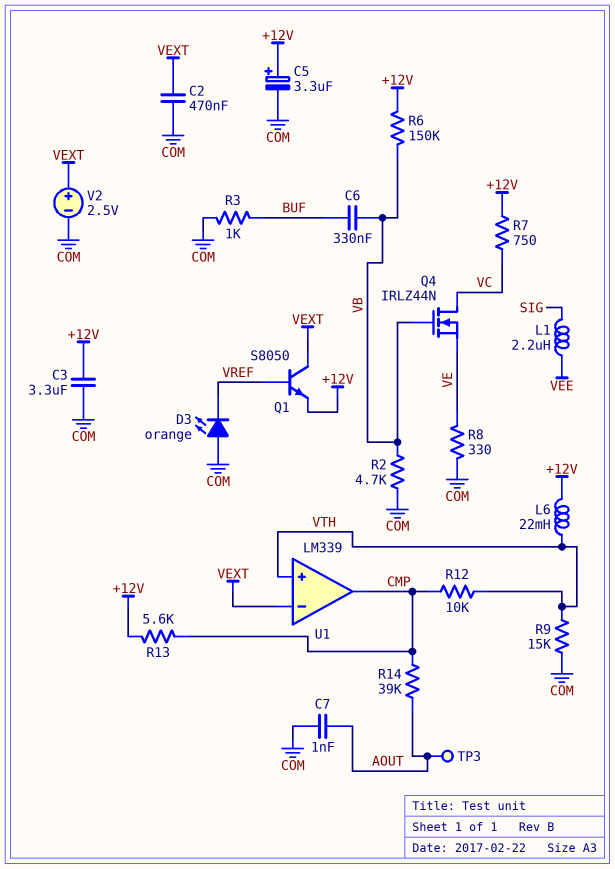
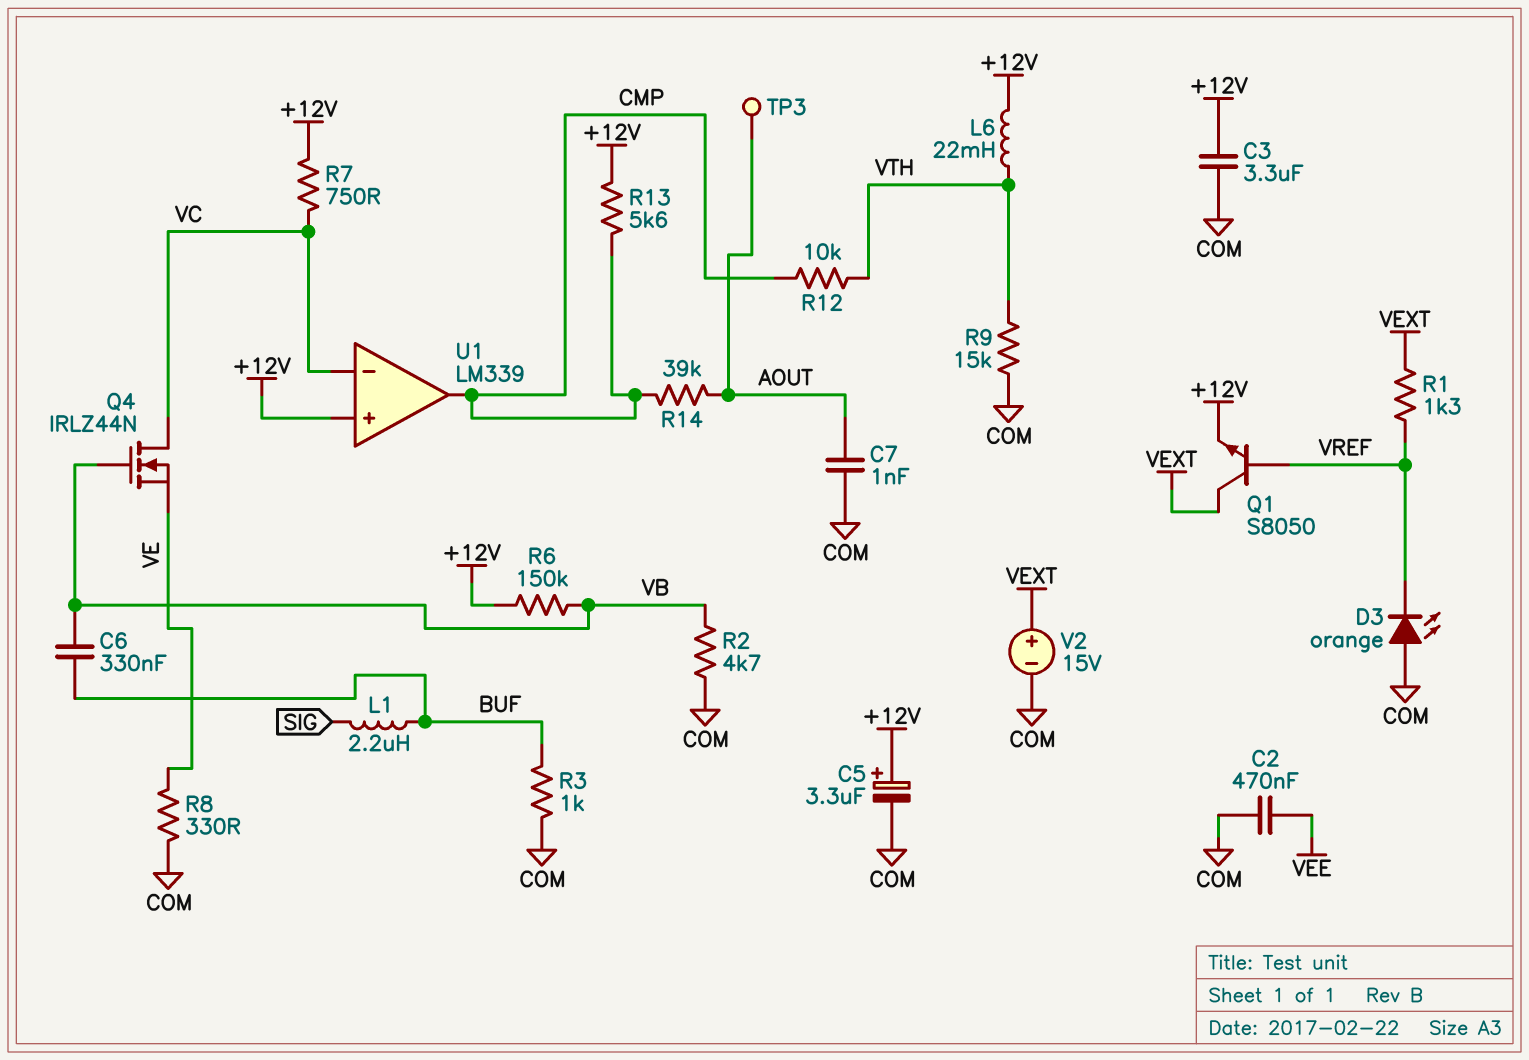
C2: 470nF (COM, VEXT) -> 470nF (COM, VEE)
L1: 2.2uH (SIG, VEE) -> 2.2uH (BUF, SIG)
R1: none -> 1.3k (VEXT, VREF)
U1 pin in+: VTH -> +12V
U1 pin in-: VEXT -> VC
V2: 2.5V (plus VEXT, minus COM) -> 15V (plus VEXT, minus COM)

